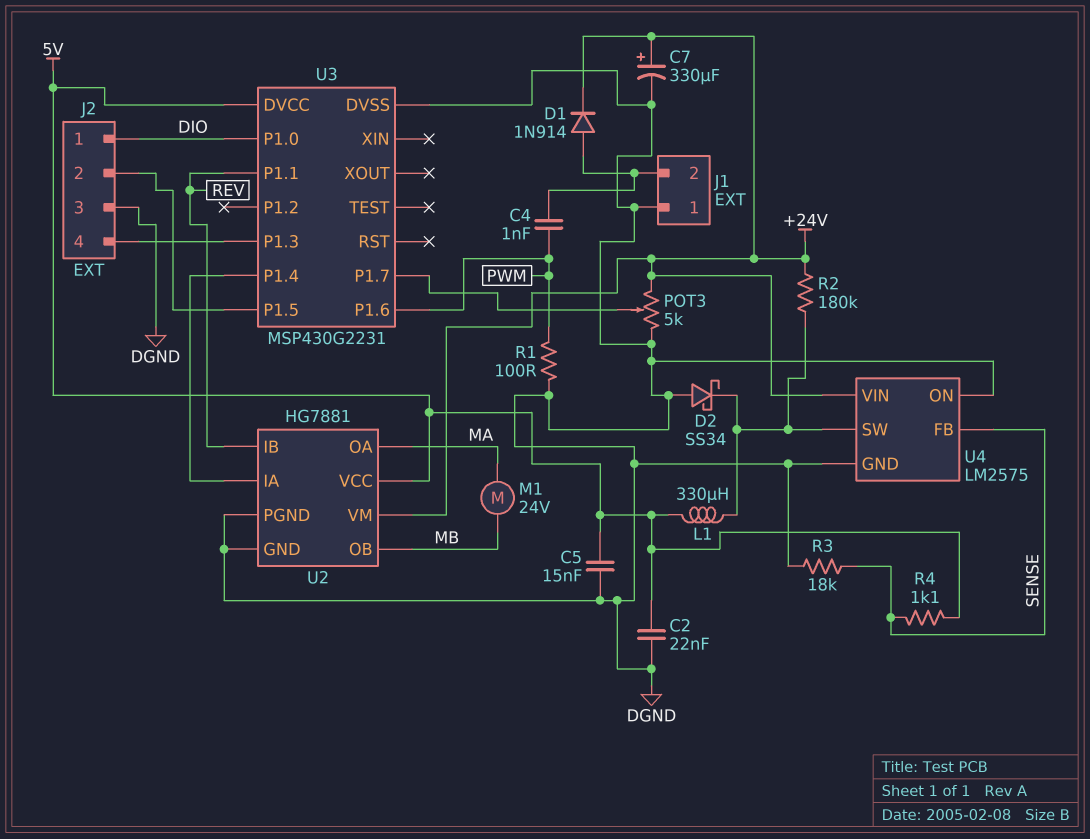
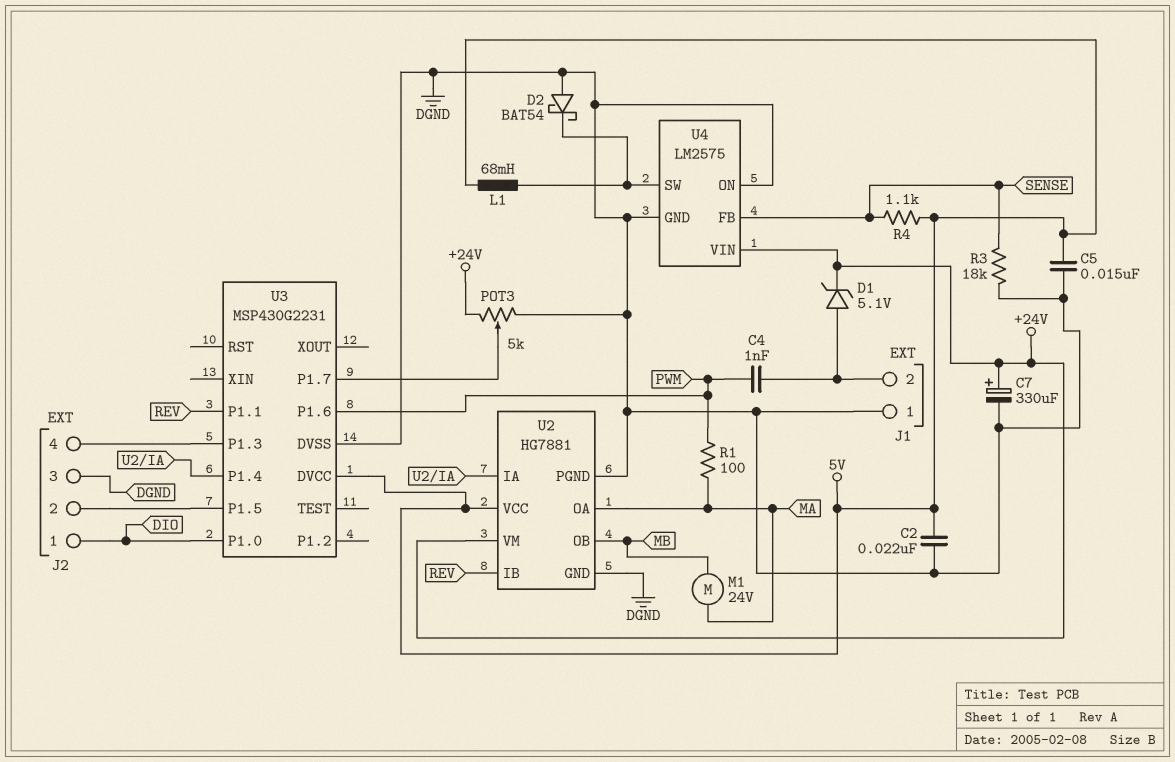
D1: diode 1N914 (A J1/2, K +24V) -> zener 5.1V (A J1/2, K +24V)
D2: schottky SS34 (A DGND, K U4/SW) -> schottky BAT54 (A DGND, K U4/SW)
L1: 330uH (5V, U4/SW) -> 68mH (5V, U4/SW)
R1: 100 (DGND, PWM) -> 100 (MA, PWM)
R2: 180k (+24V, U4/SW) -> none

